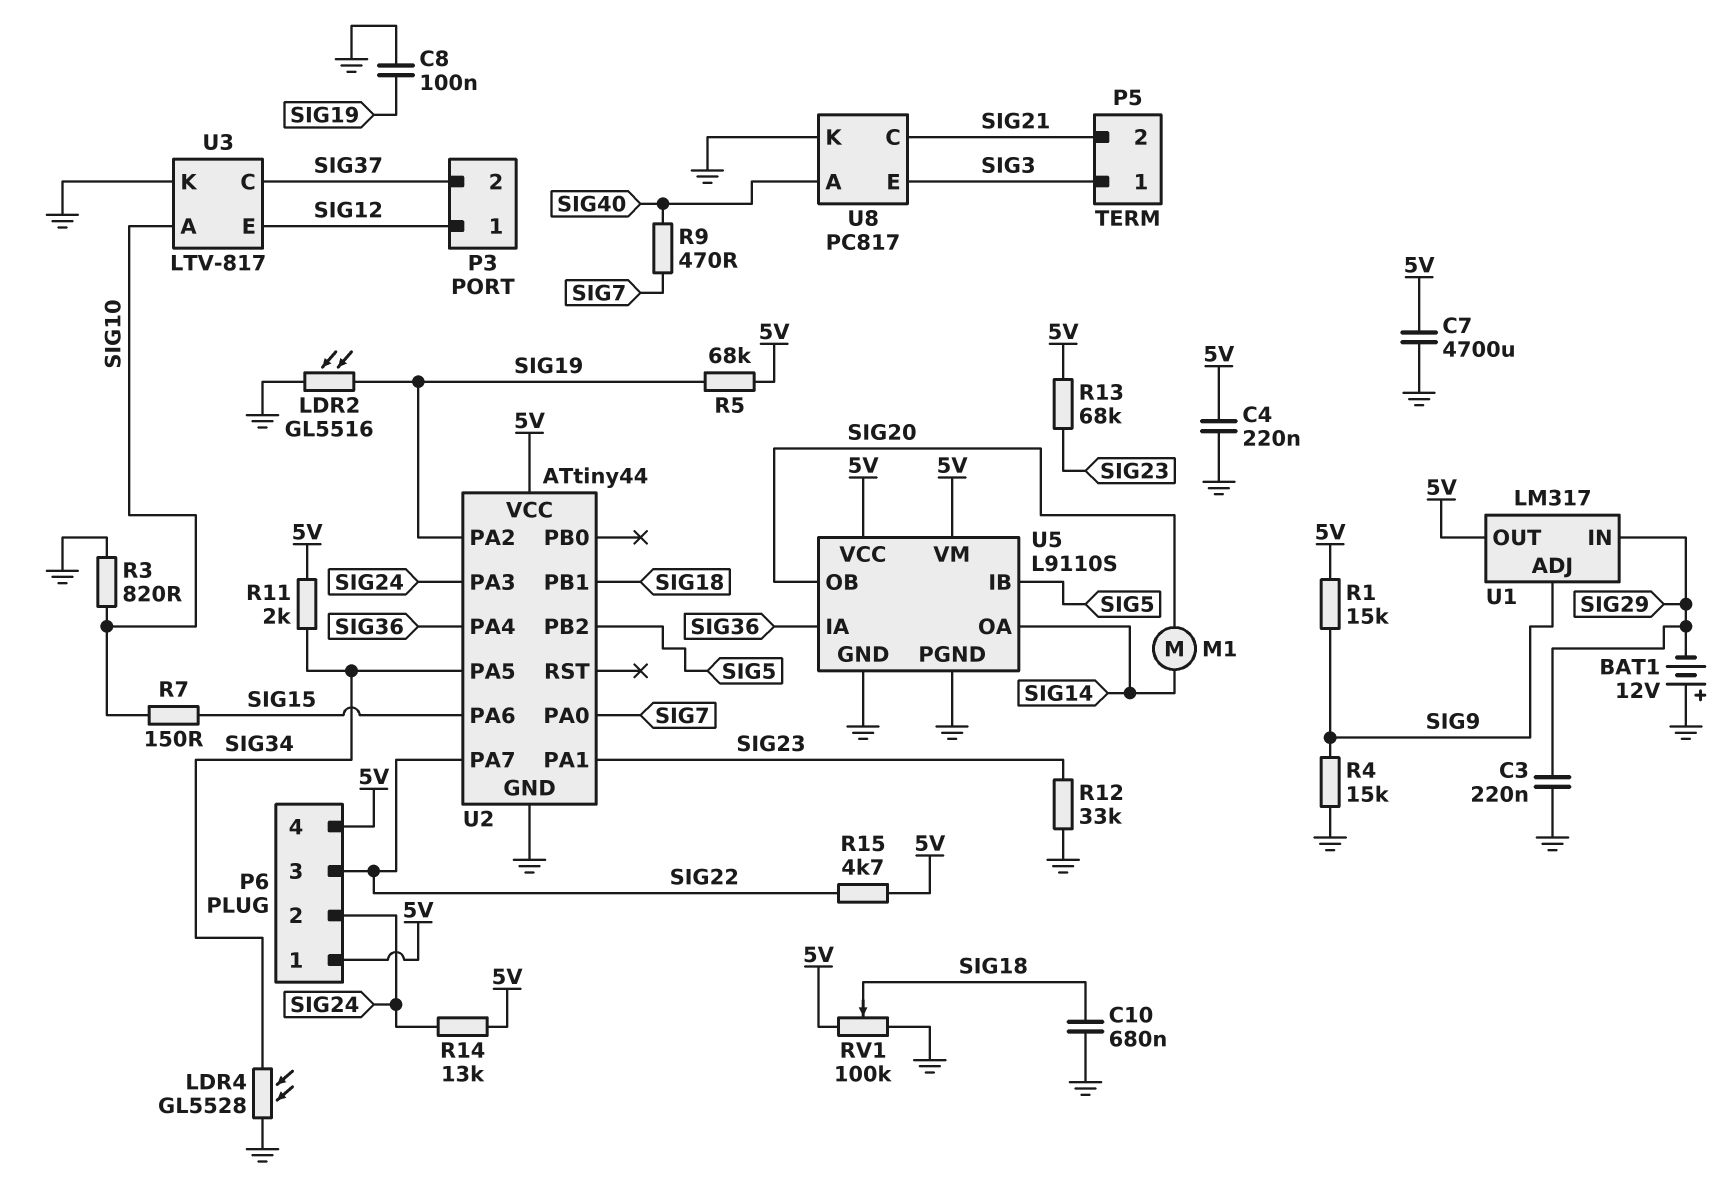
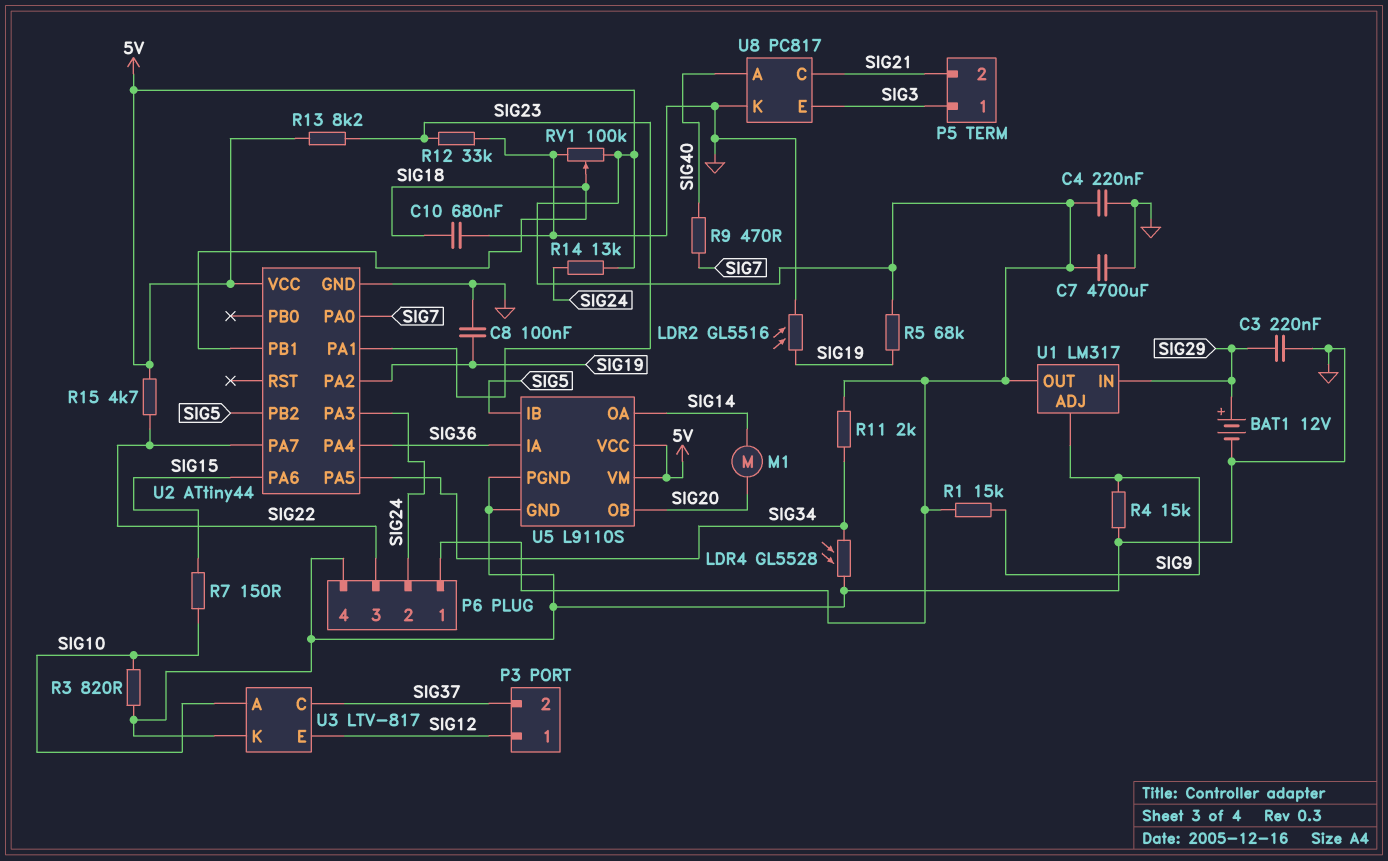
BAT1: 12V (plus GND, minus SIG29) -> 12V (plus SIG29, minus GND)
P6 pin 4: 5V -> GND
R13: 68k (5V, SIG23) -> 8.2k (5V, SIG23)

